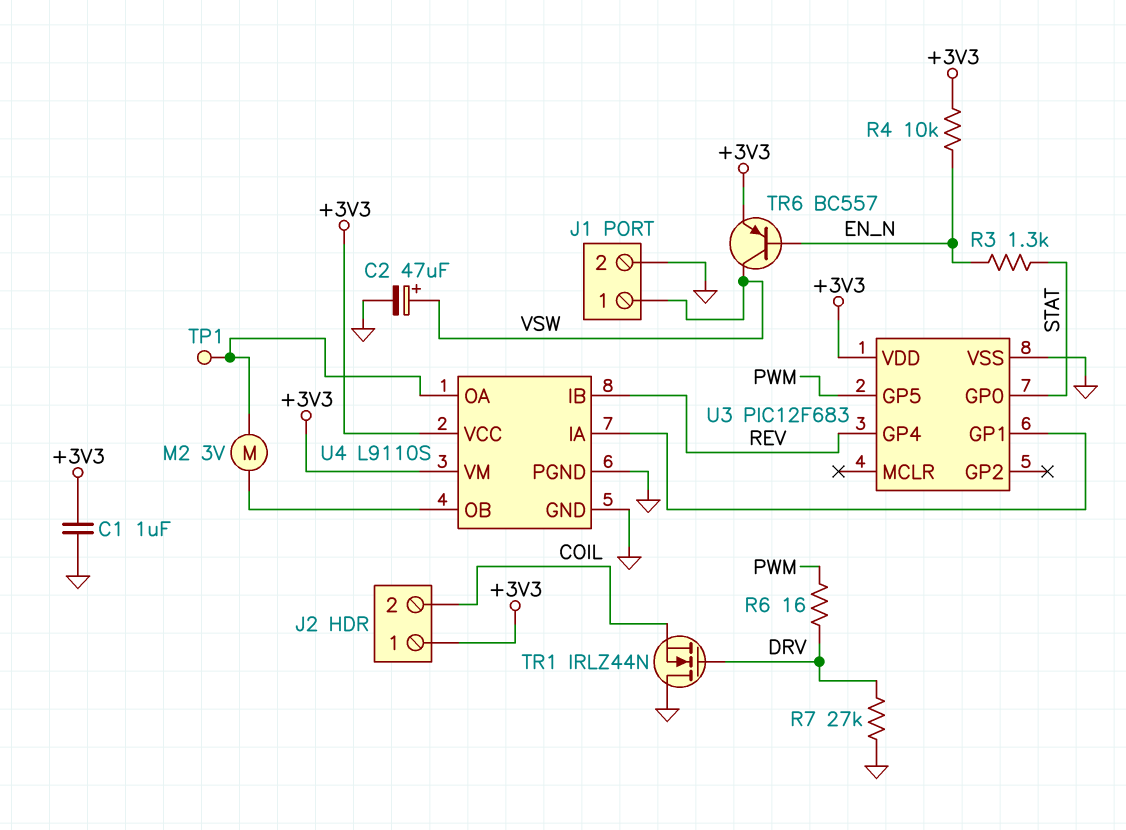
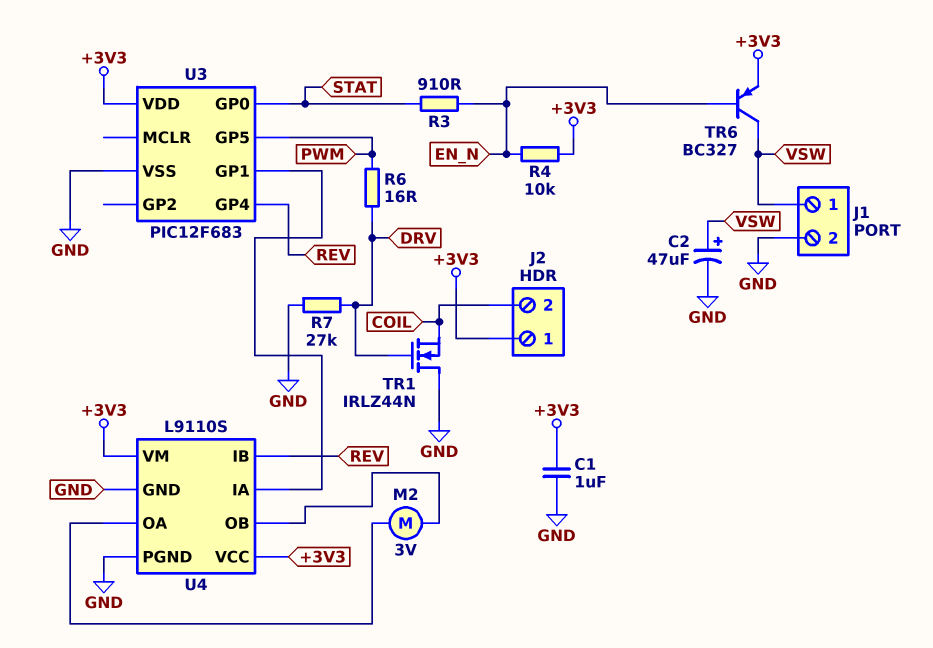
R3: 1.3k (EN_N, STAT) -> 910 (EN_N, STAT)
TP1: test point (U4/OA) -> none
TR6: PNP BC557 (B EN_N, C VSW, E +3V3) -> PNP BC327 (B EN_N, C VSW, E +3V3)

